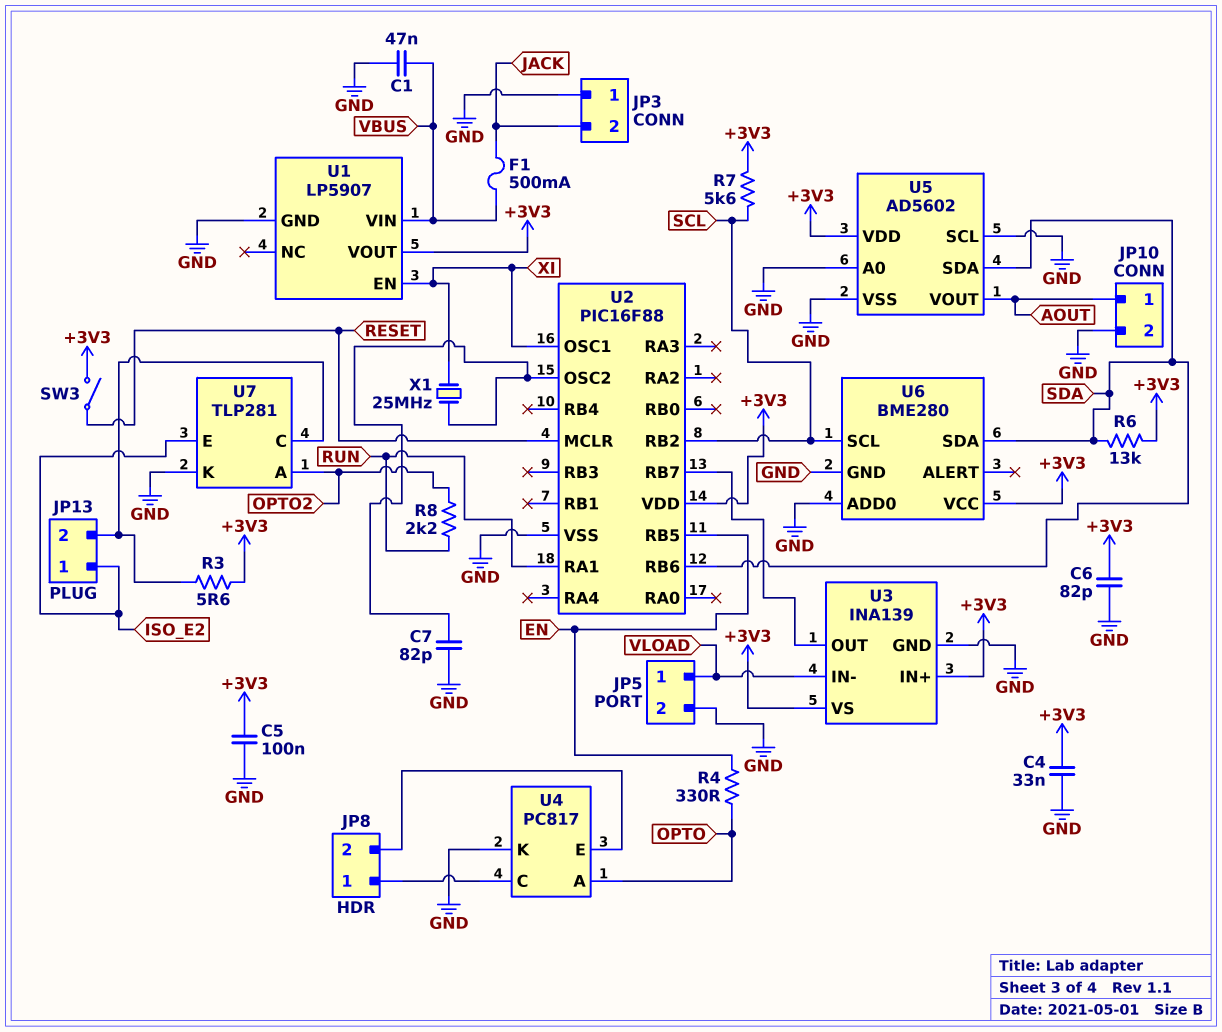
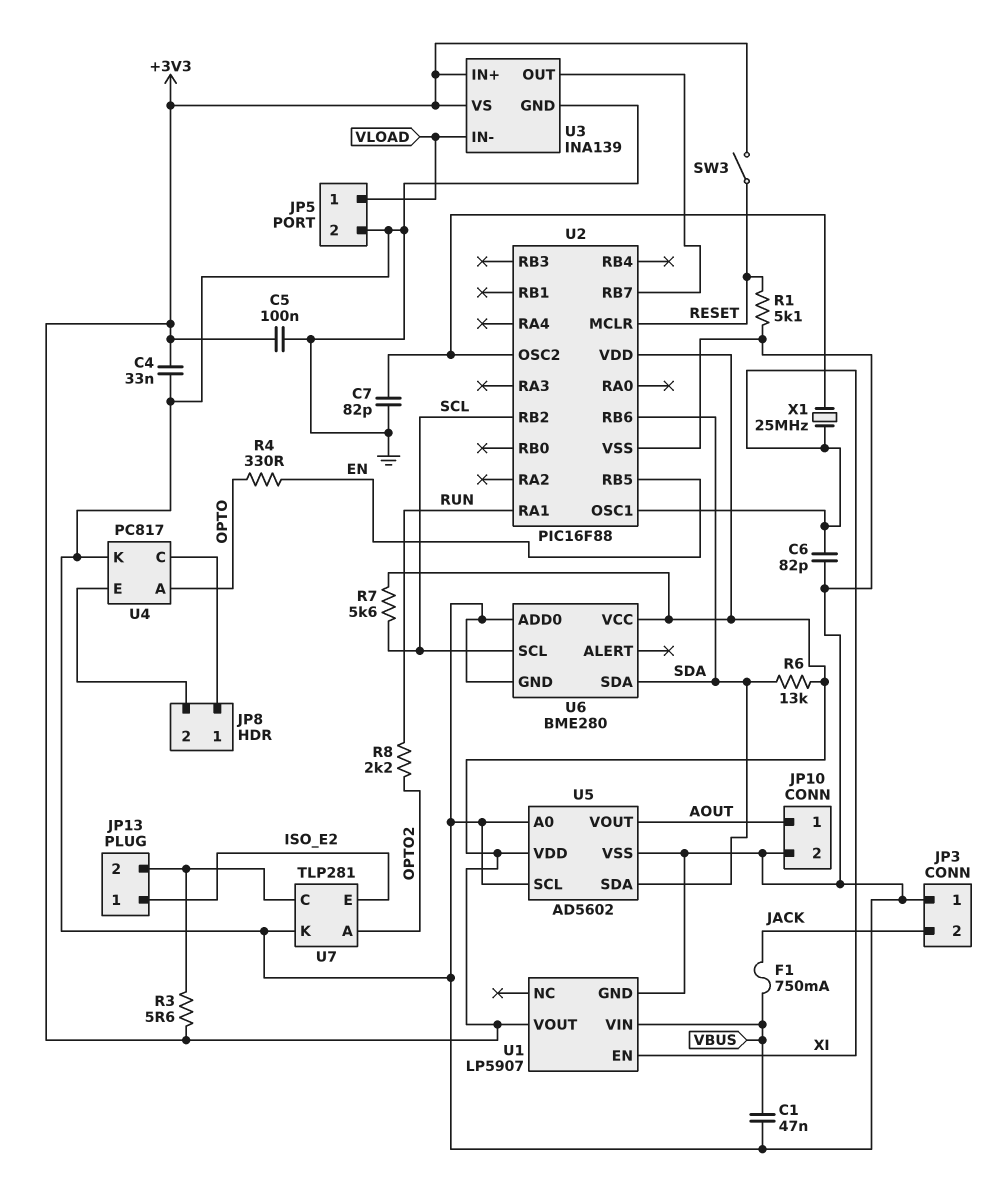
C6: 82pF (+3V3, GND) -> 82pF (GND, XI)
F1: 500mA (JACK, VBUS) -> 750mA (JACK, VBUS)
R1: none -> 5.1k (GND, RESET)

